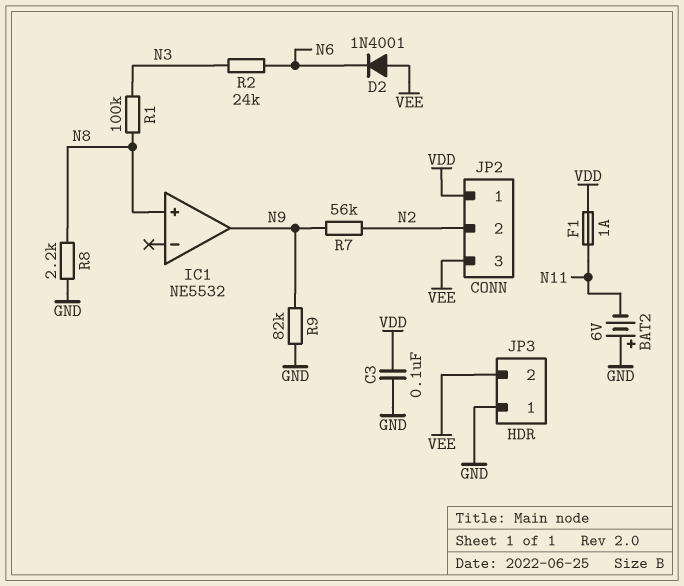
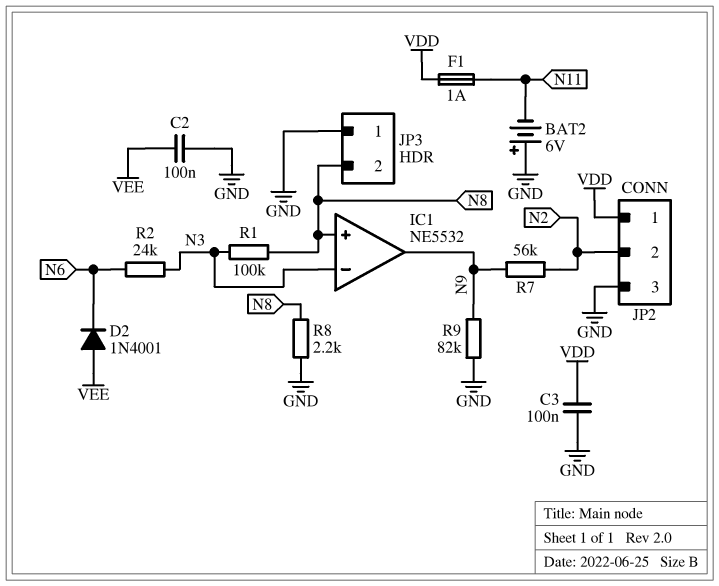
C2: none -> 100nF (GND, VEE)
IC1 pin in-: none -> N3
JP2 pin 3: VEE -> GND
JP3 pin 2: VEE -> N8

